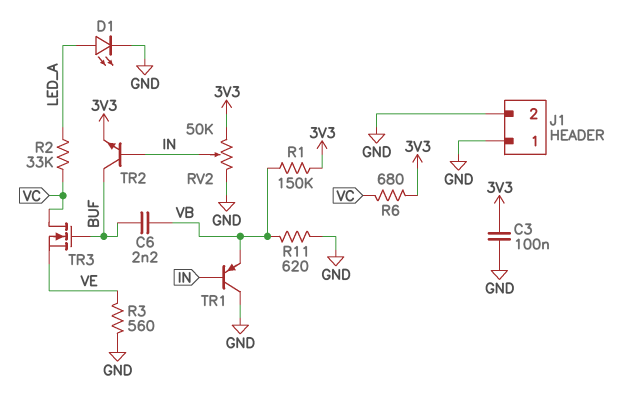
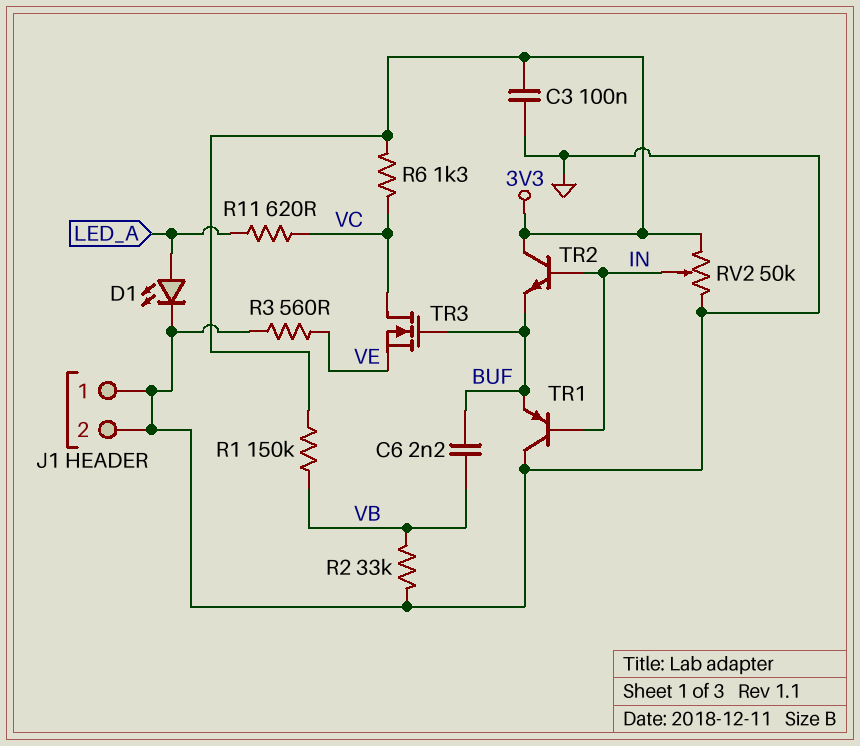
R2: 33k (LED_A, VC) -> 33k (GND, VB)
R6: 680 (3V3, VC) -> 1.3k (3V3, VC)
R11: 620 (GND, VB) -> 620 (LED_A, VC)
TR1: PNP (B IN, C GND, E VB) -> PNP (B IN, C GND, E BUF)
TR2: NPN (B IN, C BUF, E 3V3) -> NPN (B IN, C 3V3, E BUF)

